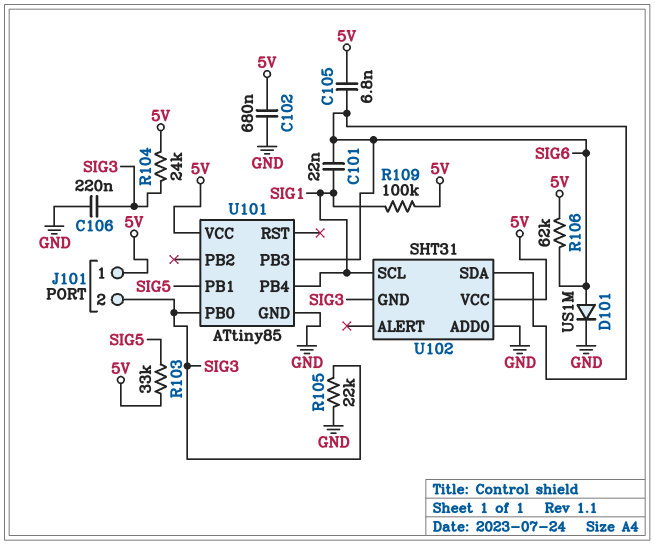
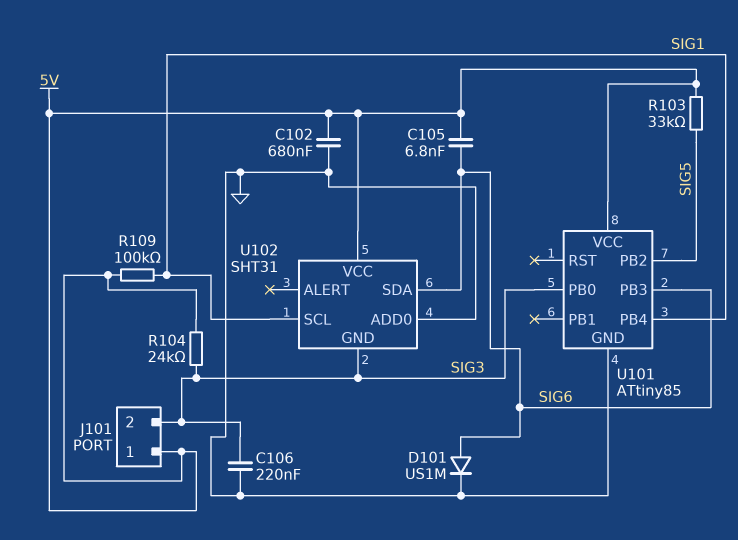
C101: 22nF (SIG1, SIG6) -> none
R105: 22k (GND, SIG3) -> none
R106: 62k (5V, SIG6) -> none
U101 pin PB1: SIG5 -> none
U101 pin PB2: none -> SIG5

